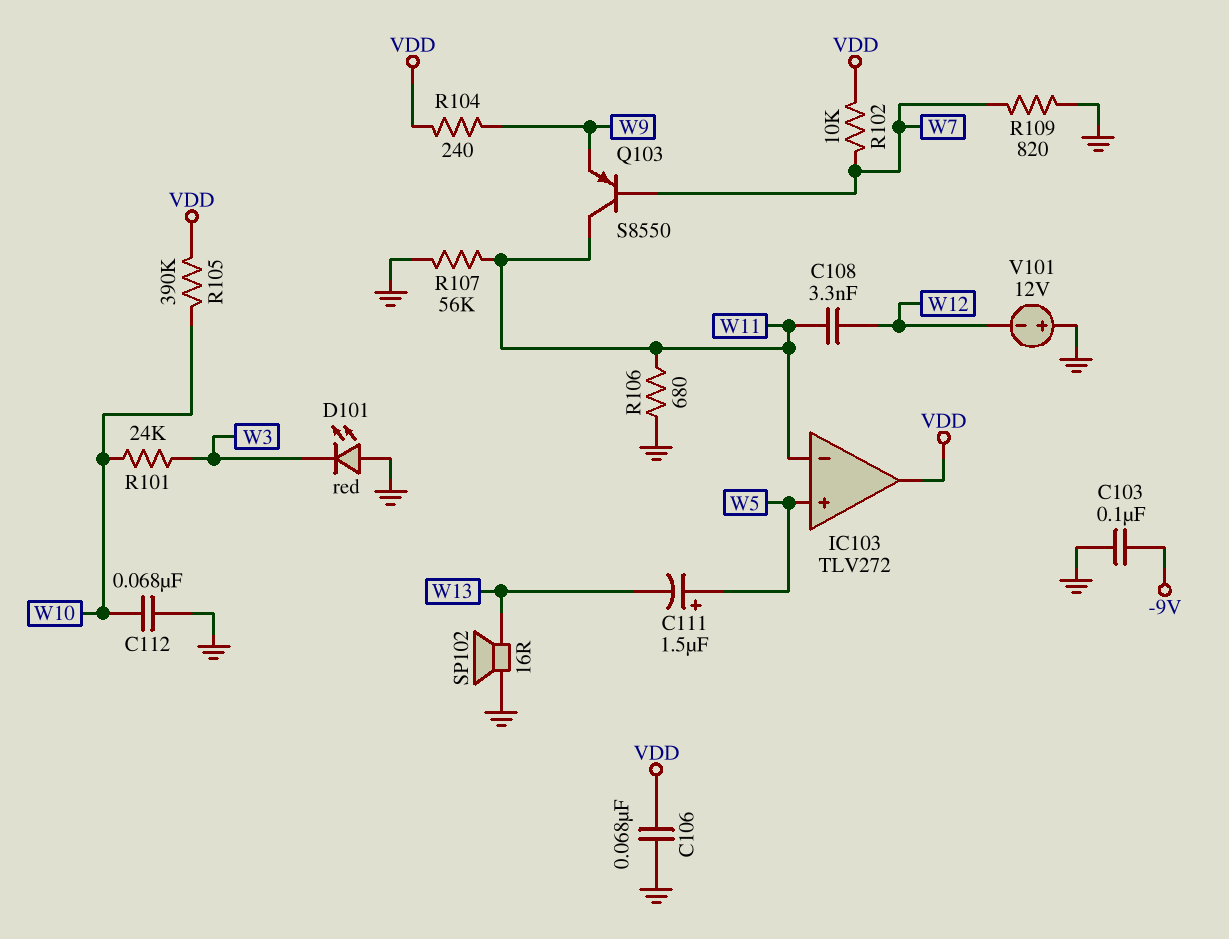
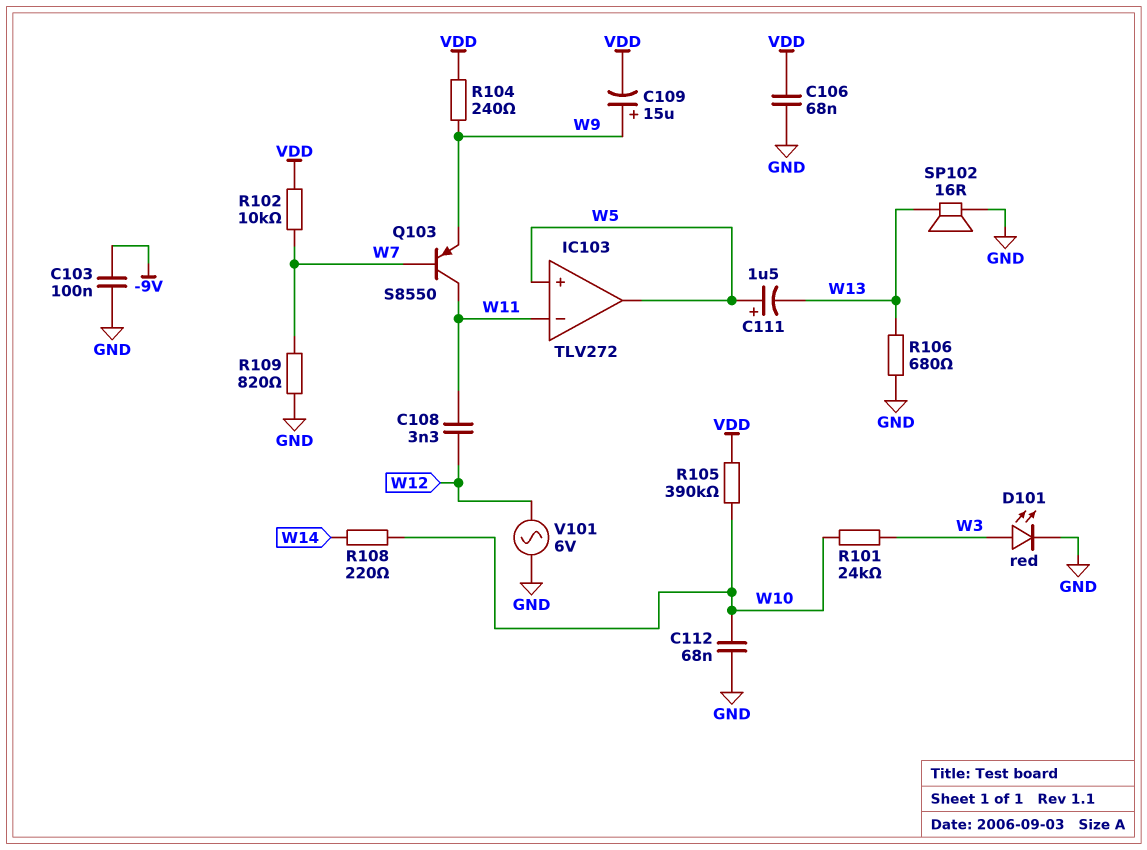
C109: none -> 15uF (plus W9, minus VDD)
D101: LED red (A GND, K W3) -> LED red (A W3, K GND)
IC103 pin out: VDD -> W5
R106: 680 (GND, W11) -> 680 (GND, W13)
R107: 56k (GND, W11) -> none
R108: none -> 220 (W10, W14)
V101: 12V (plus GND, minus W12) -> AC 6V (GND, W12)

